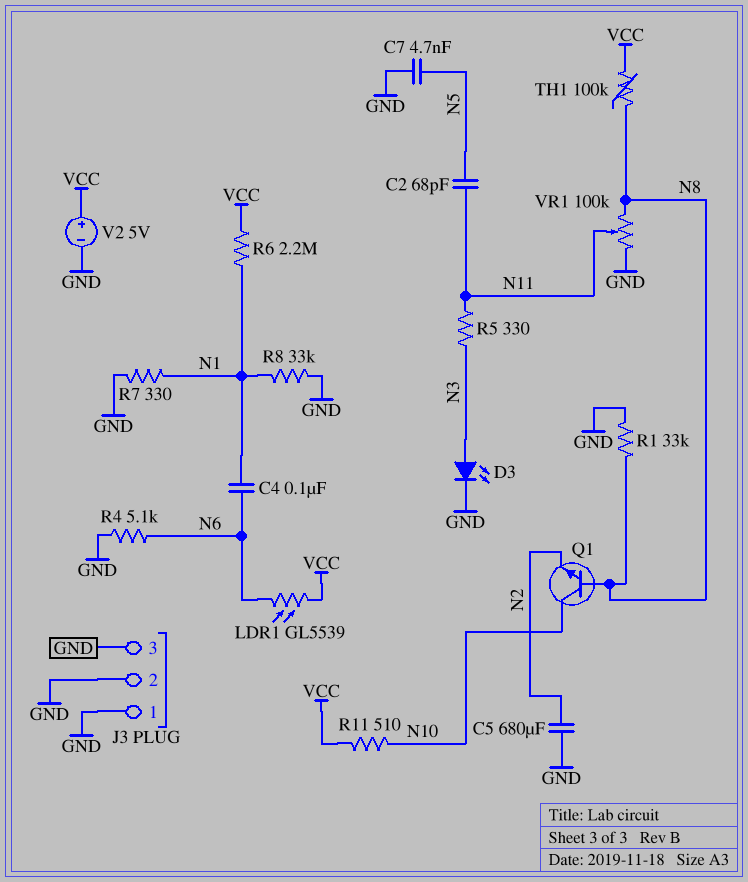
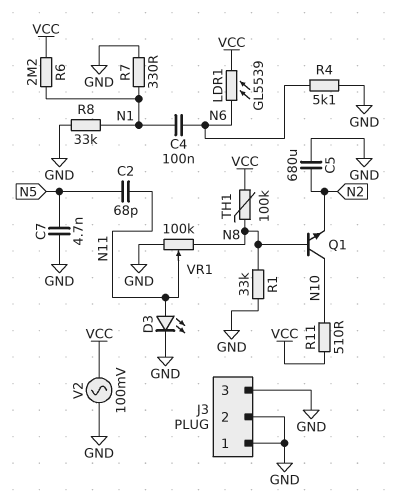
D3: LED (A N3, K GND) -> LED (A N11, K GND)
R5: 330 (N3, N11) -> none
V2: 5V (plus VCC, minus GND) -> AC 100mV (GND, VCC)

